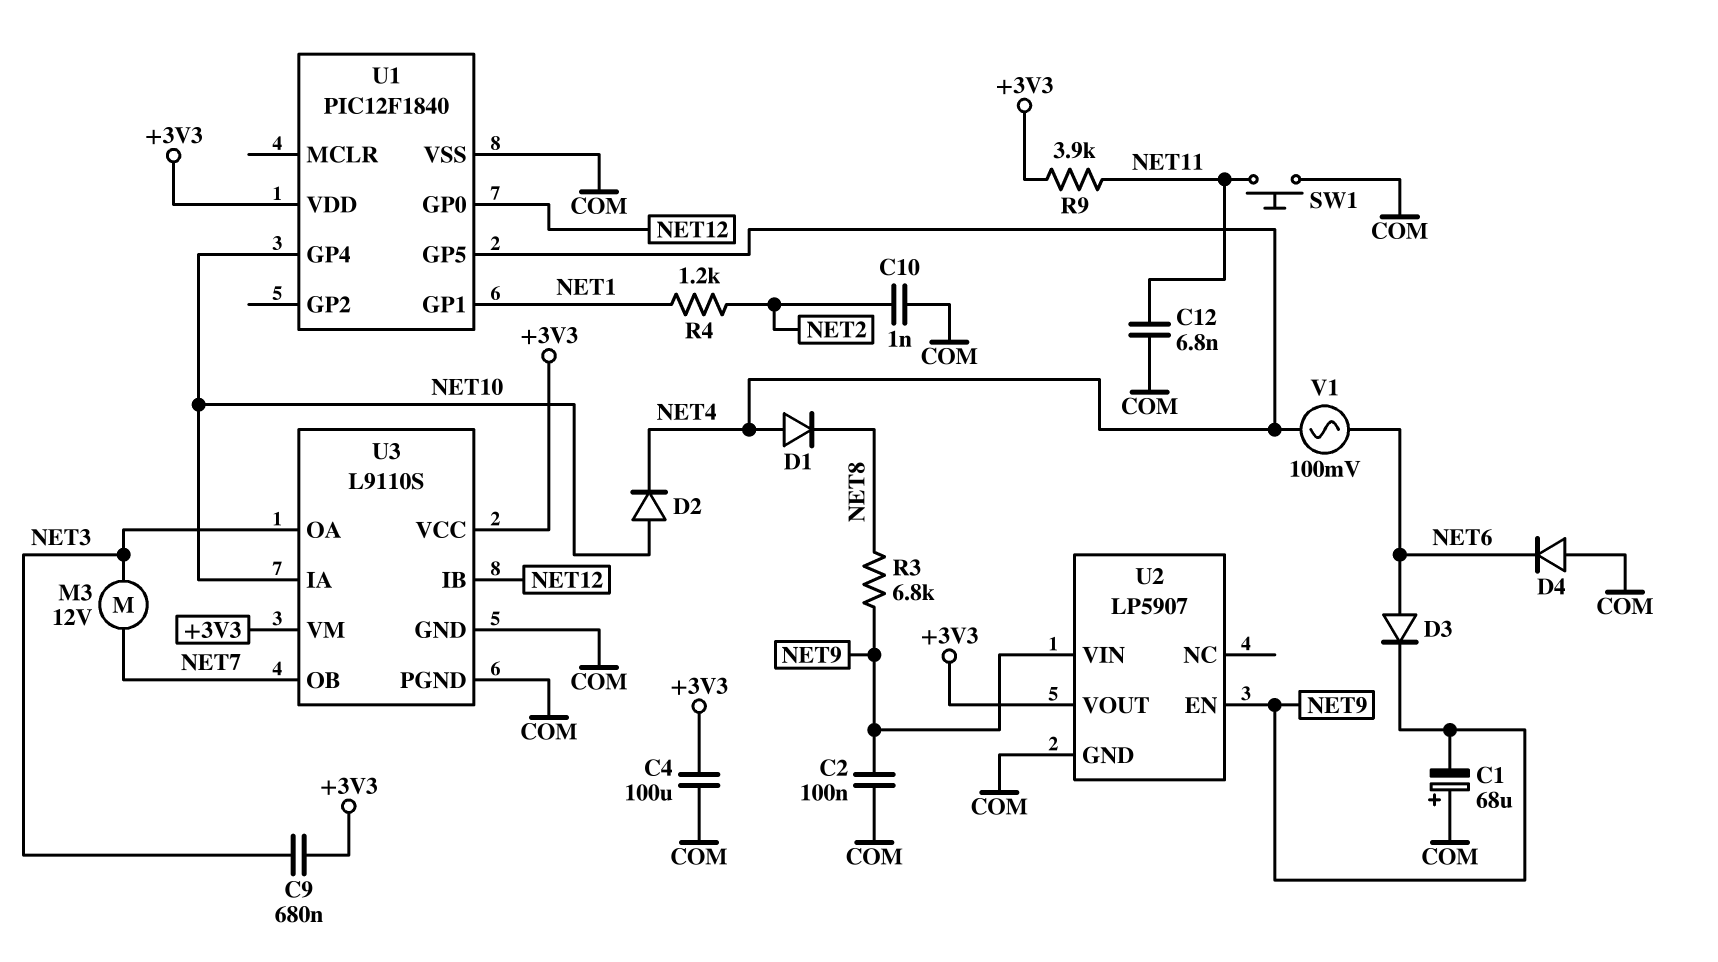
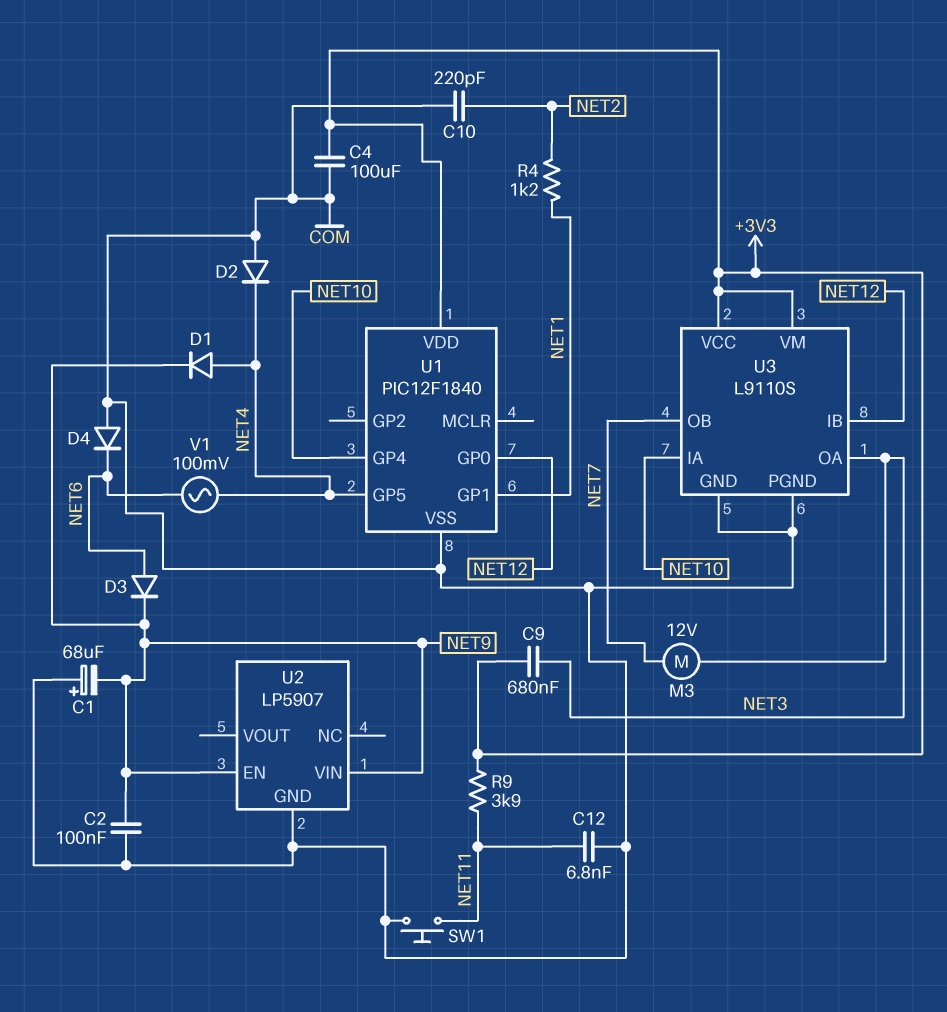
C10: 1nF (COM, NET2) -> 220pF (COM, NET2)
D1: diode (A NET4, K NET8) -> diode (A NET4, K NET9)
D2: diode (A NET10, K NET4) -> diode (A COM, K NET4)
R3: 6.8k (NET8, NET9) -> none
U2 pin VOUT: +3V3 -> none

